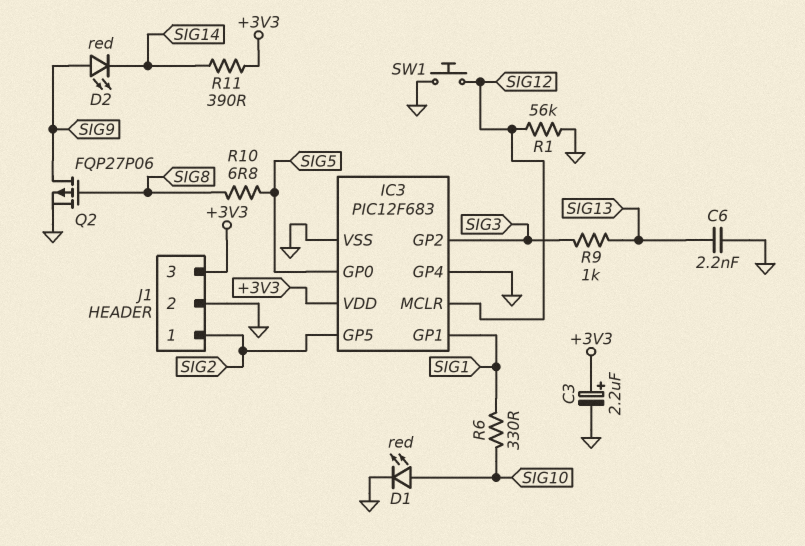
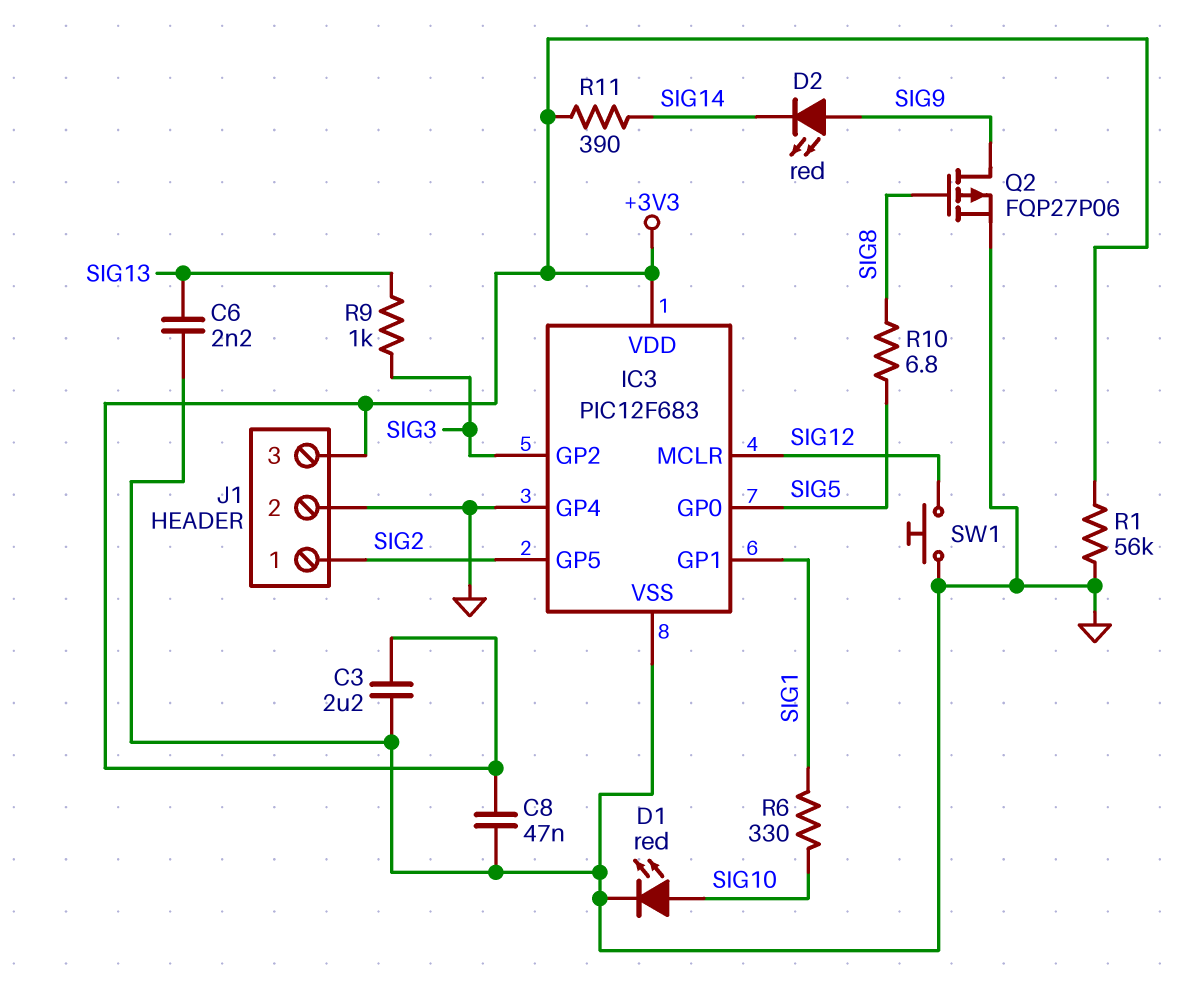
C3: 2.2uF (plus +3V3, minus GND) -> 2.2uF (+3V3, GND)
C8: none -> 47nF (+3V3, GND)
R1: 56k (GND, SIG12) -> 56k (+3V3, GND)

